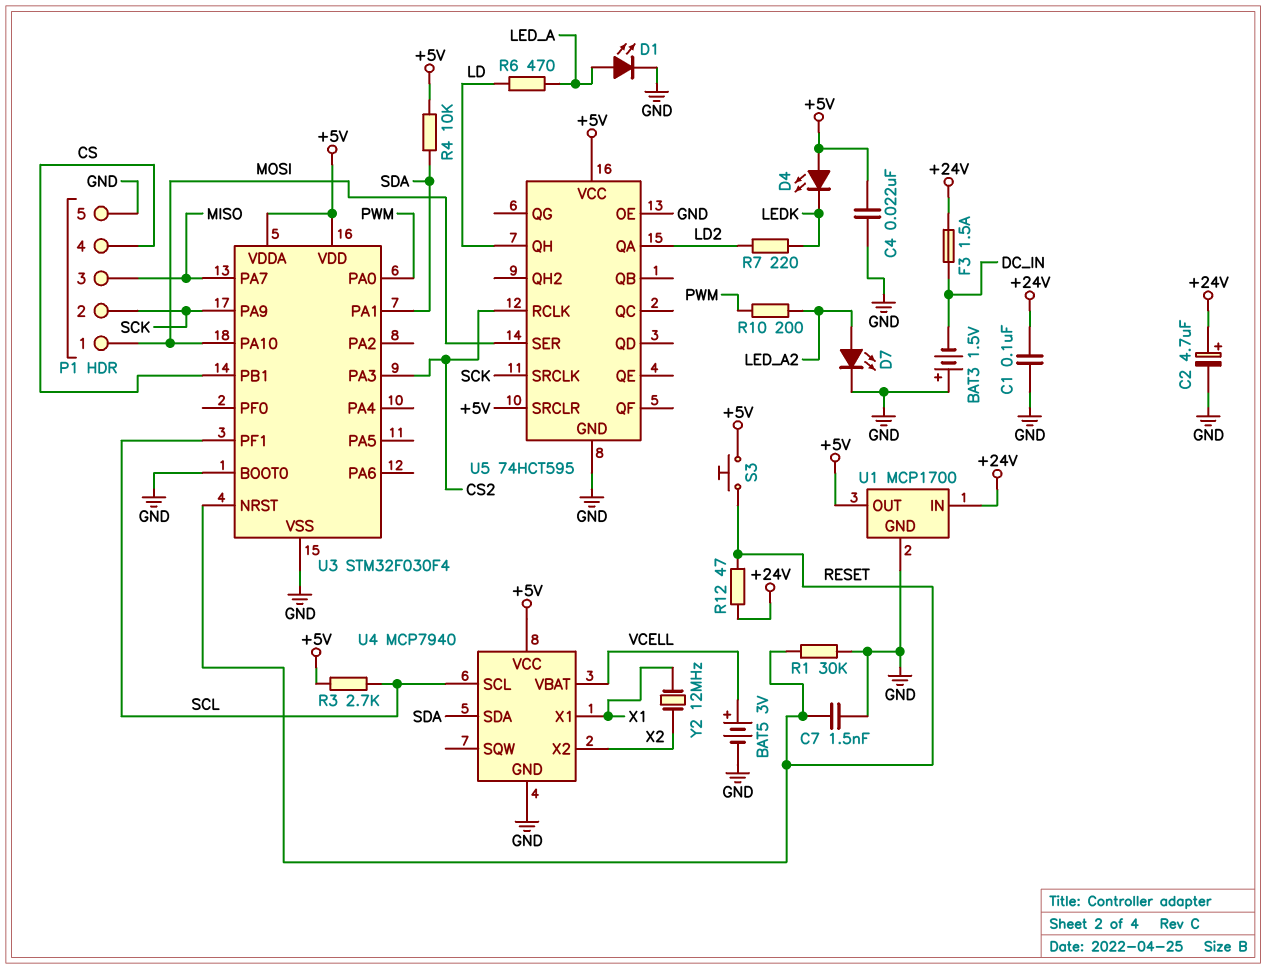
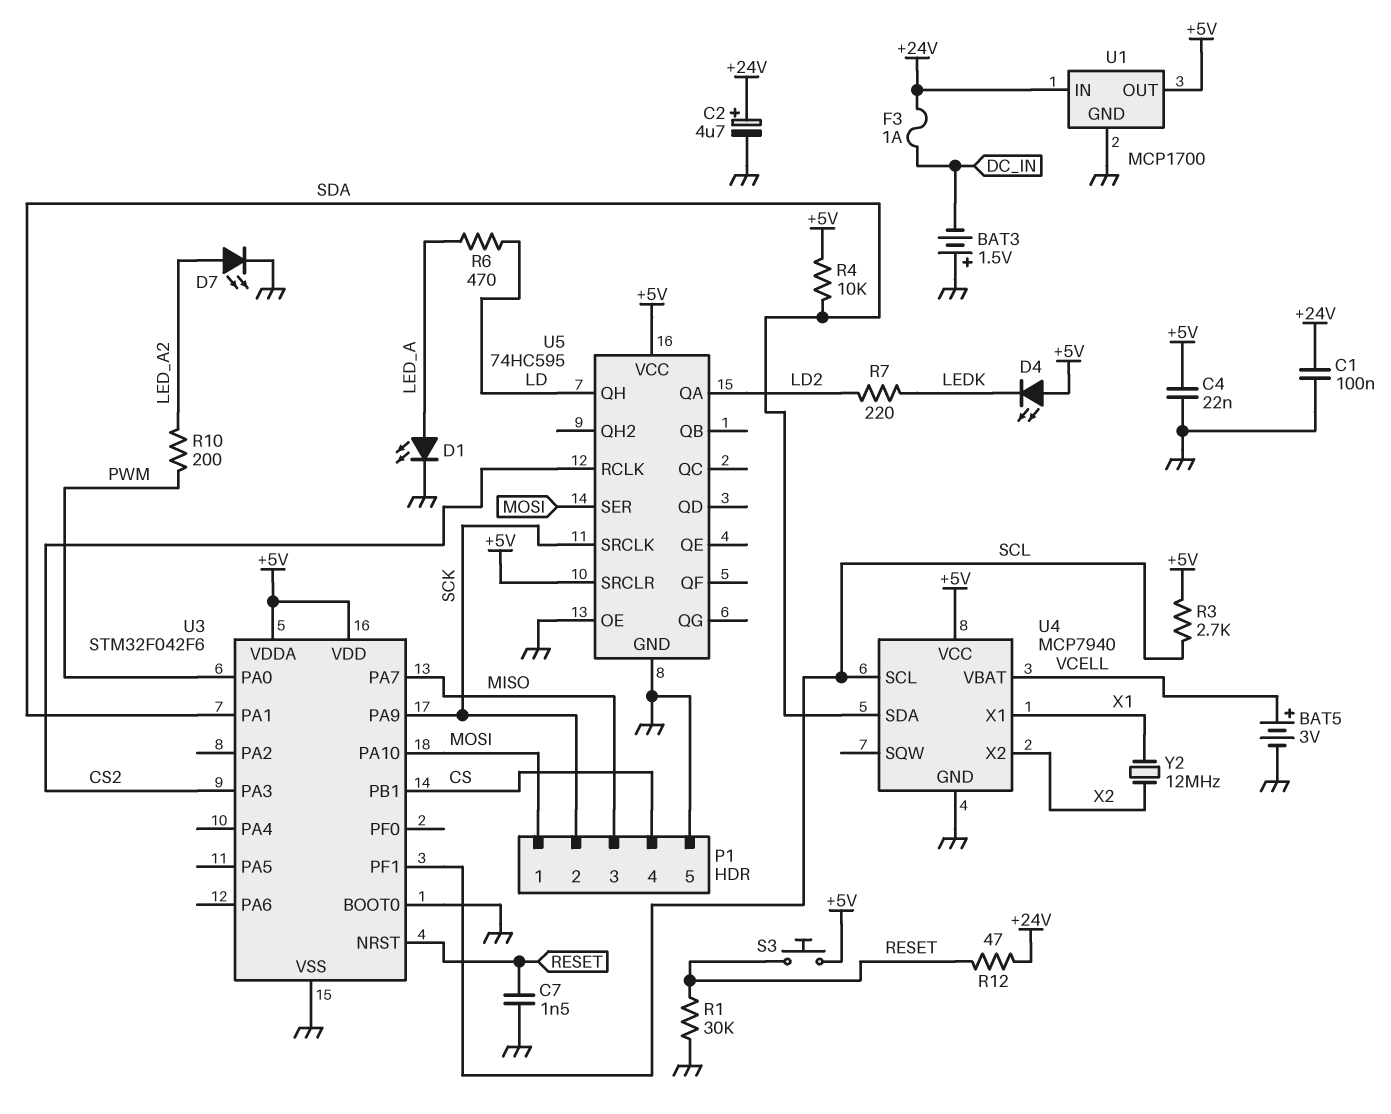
F3: 1.5A (+24V, DC_IN) -> 1A (+24V, DC_IN)
U3: STM32F030F4 -> STM32F042F6
U5: 74HCT595 -> 74HC595

